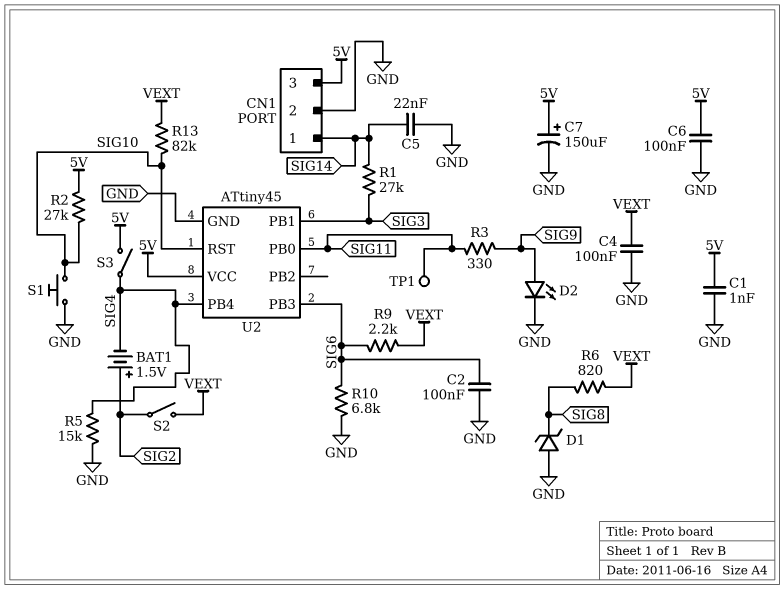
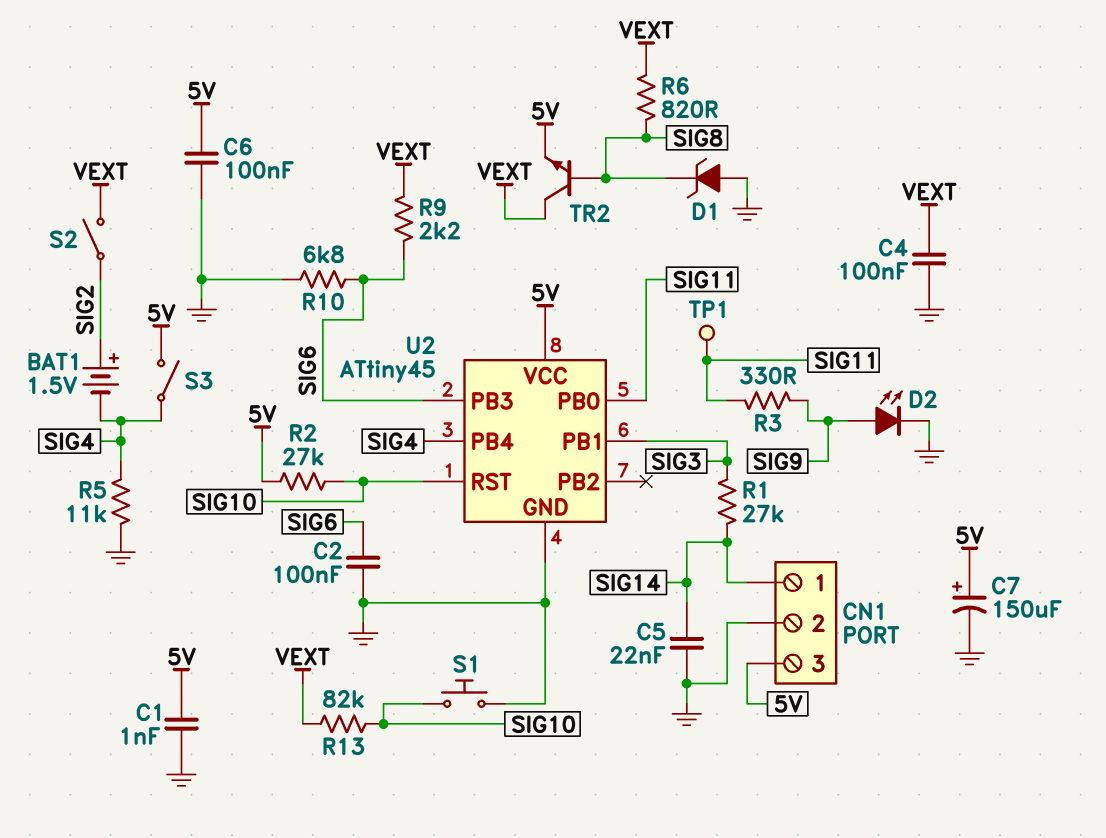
R5: 15k (GND, SIG4) -> 11k (GND, SIG4)
TR2: none -> NPN (B SIG8, C VEXT, E 5V)

